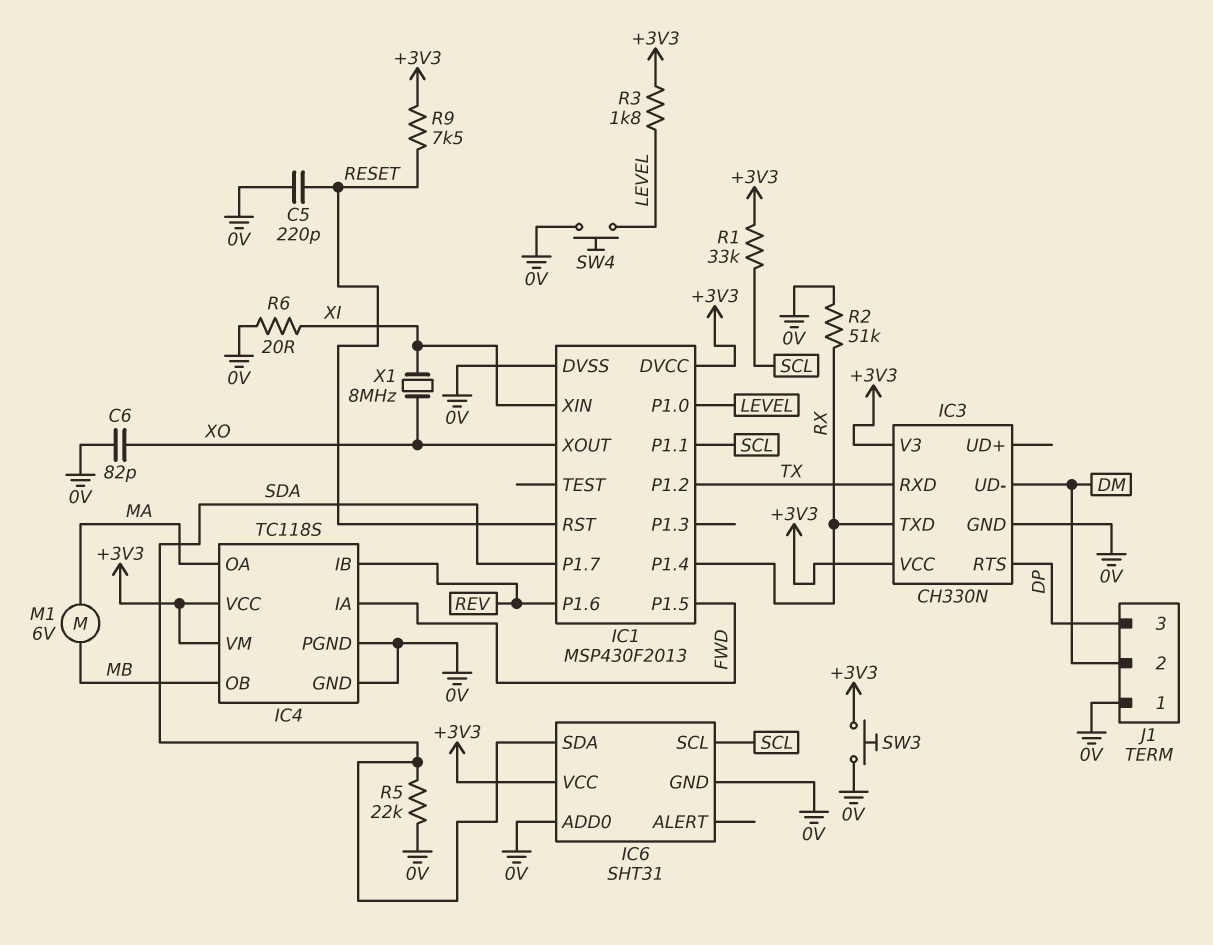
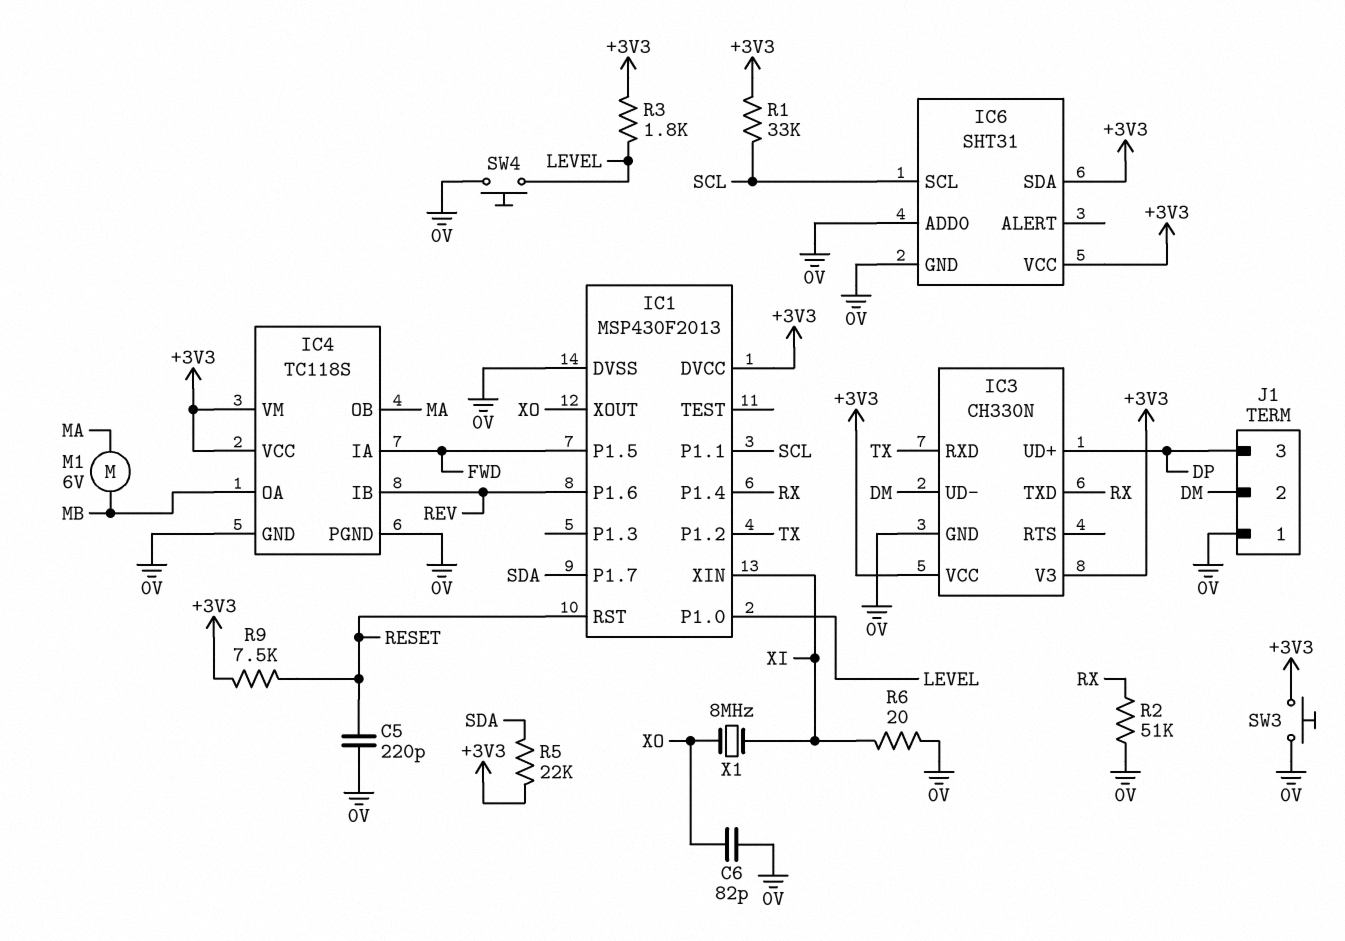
IC3 pin RTS: DP -> none
IC3 pin UD+: none -> DP
IC4 pin OA: MA -> MB
IC4 pin OB: MB -> MA
IC6 pin SDA: SDA -> +3V3
R5: 22k (0V, SDA) -> 22k (+3V3, SDA)

